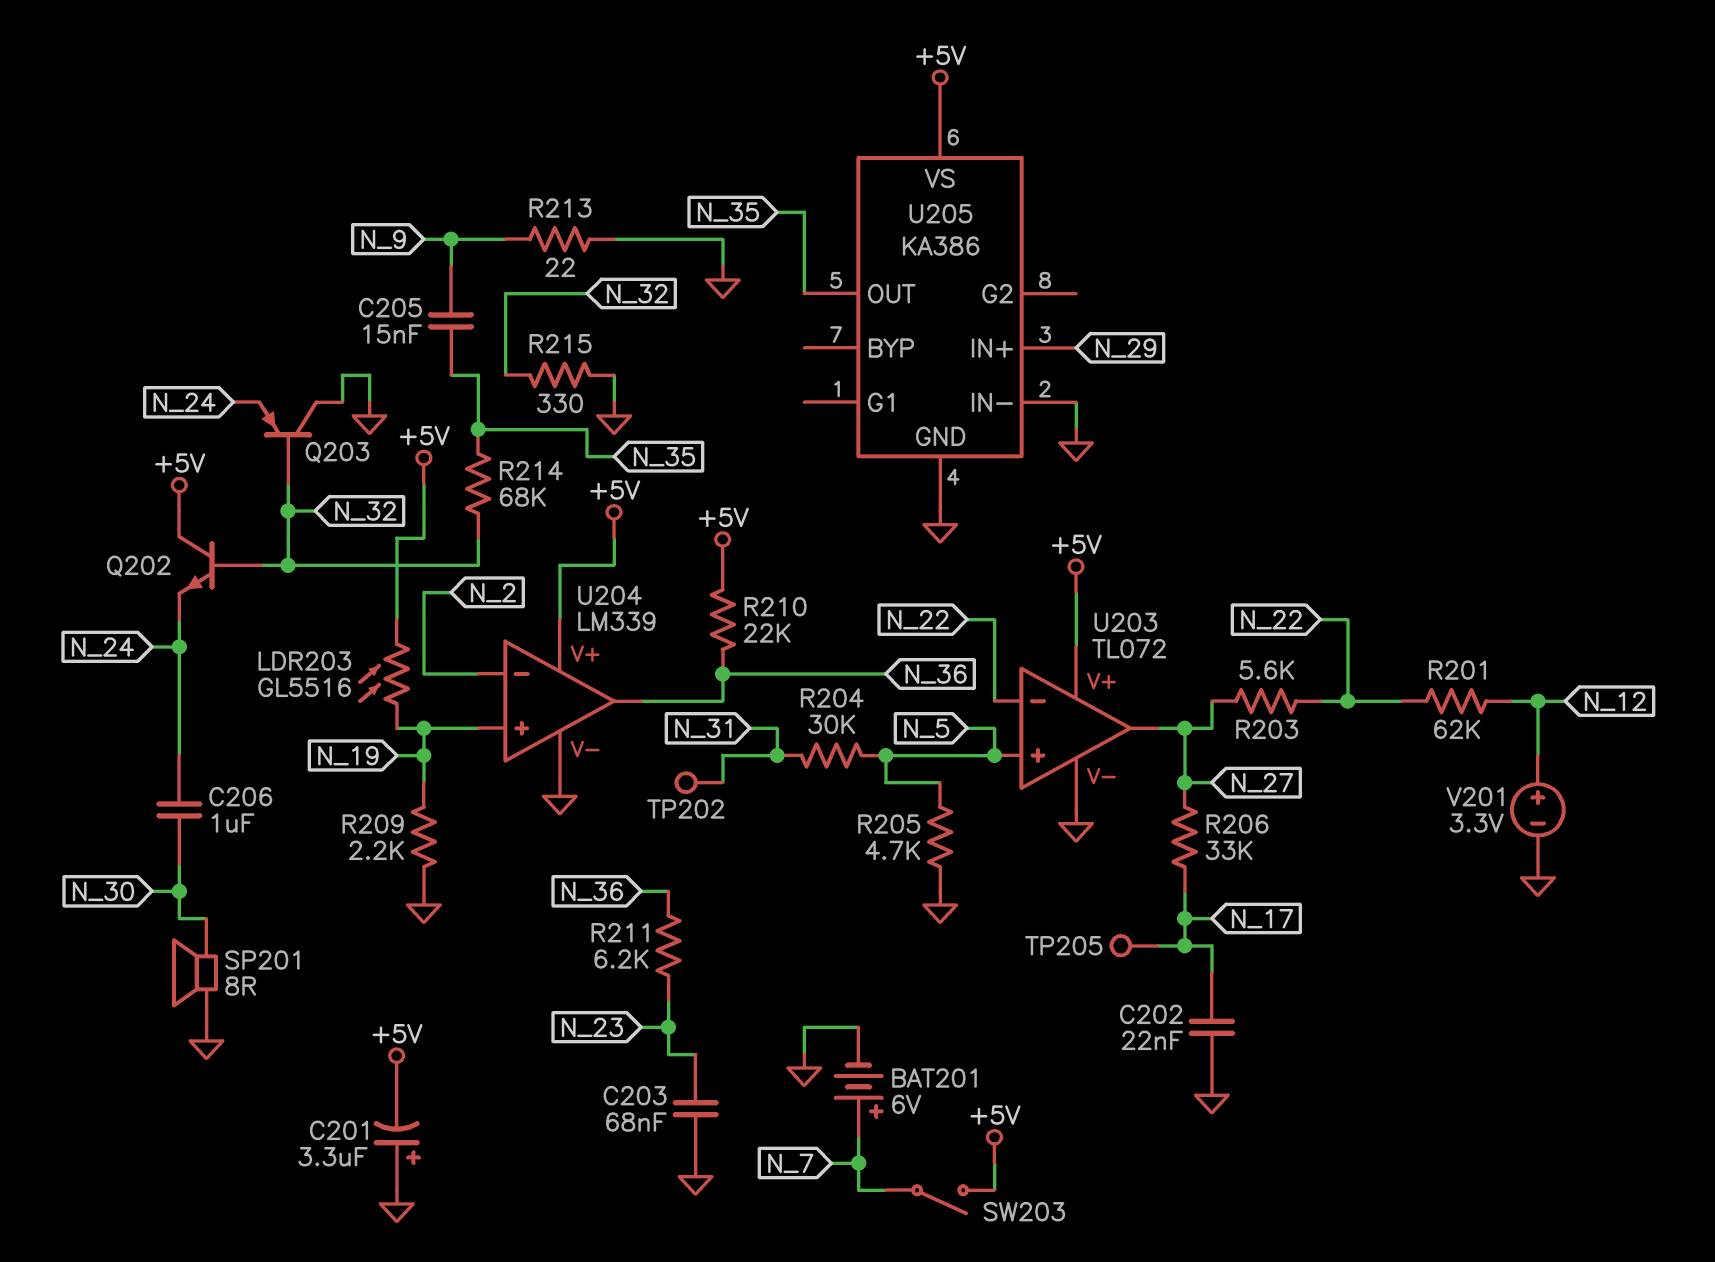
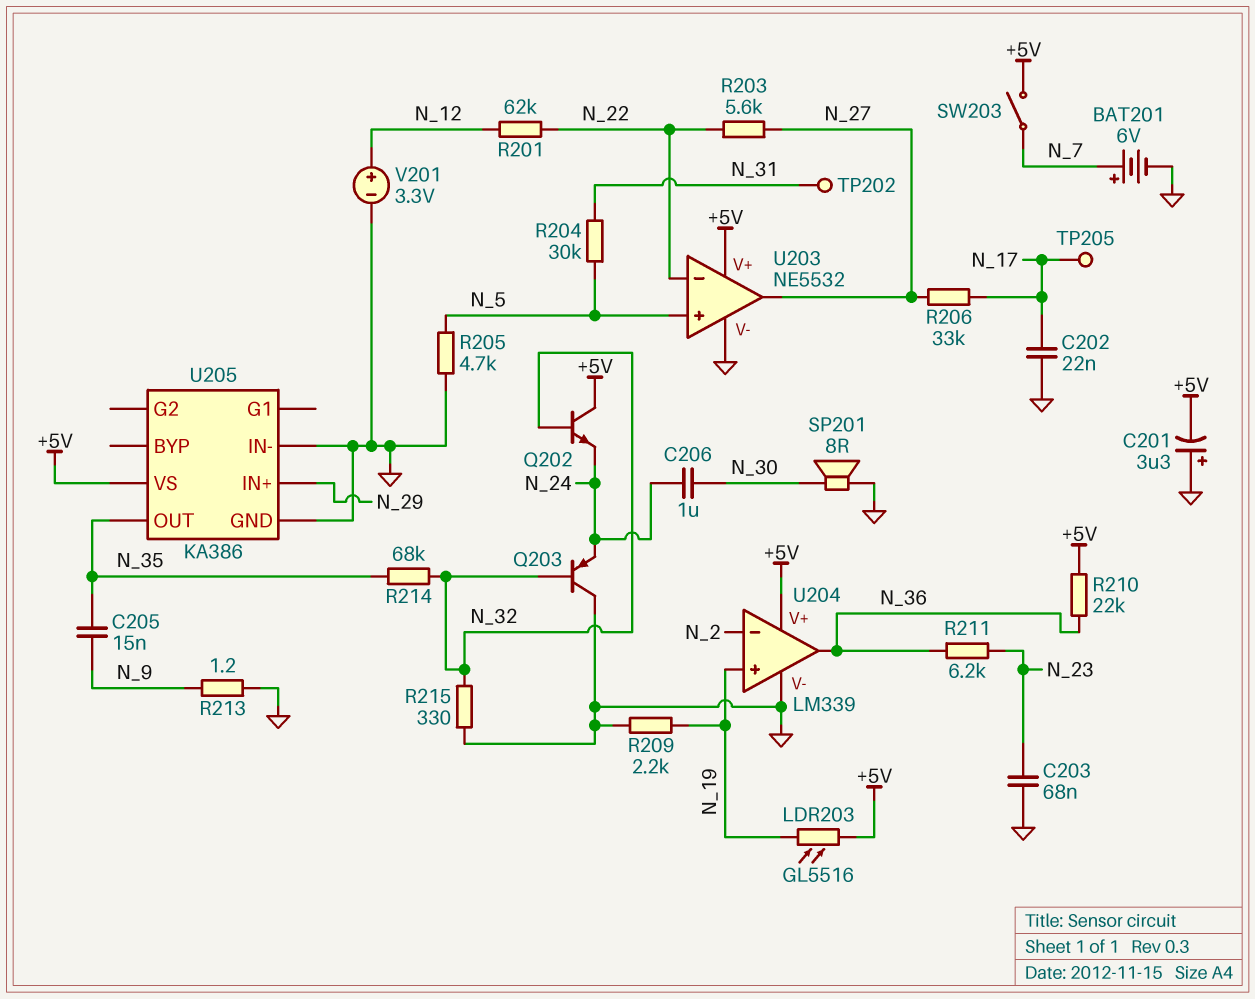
R213: 22 (GND, N_9) -> 1.2 (GND, N_9)
U203: TL072 -> NE5532

